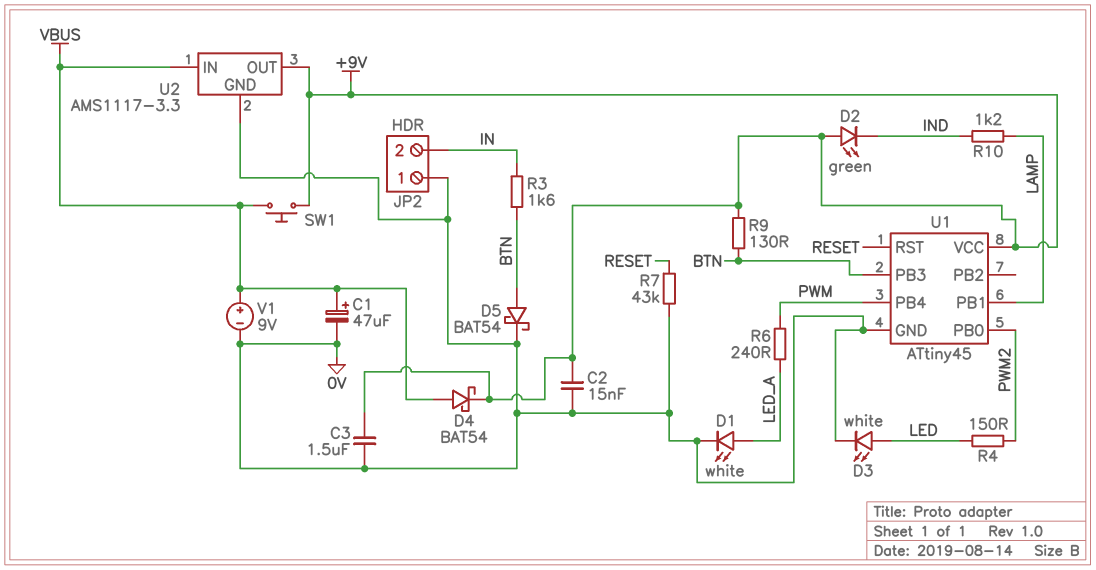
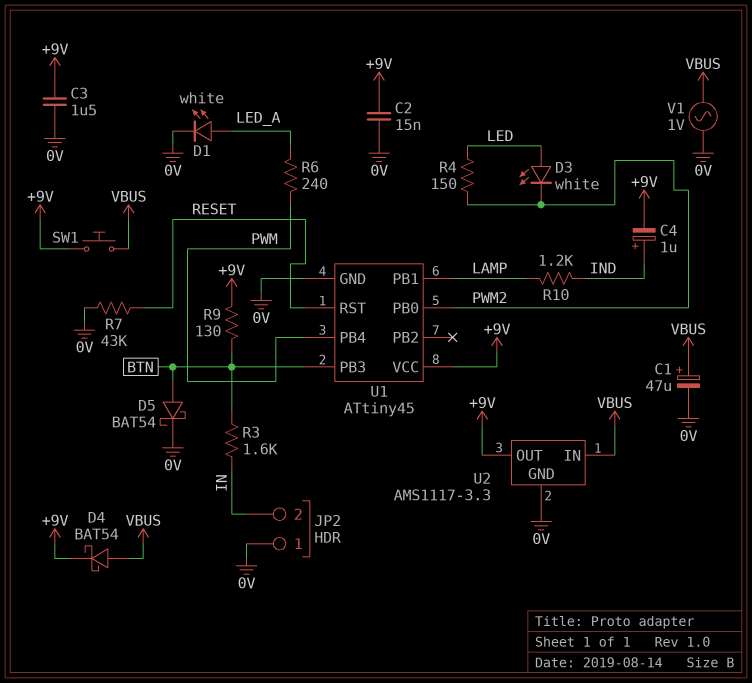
C4: none -> 1uF (plus IND, minus +9V)
D2: LED green (A +9V, K IND) -> none
D3: LED white (A LED, K 0V) -> LED white (A LED, K PWM2)
V1: 9V (plus VBUS, minus 0V) -> AC 1V (0V, VBUS)

